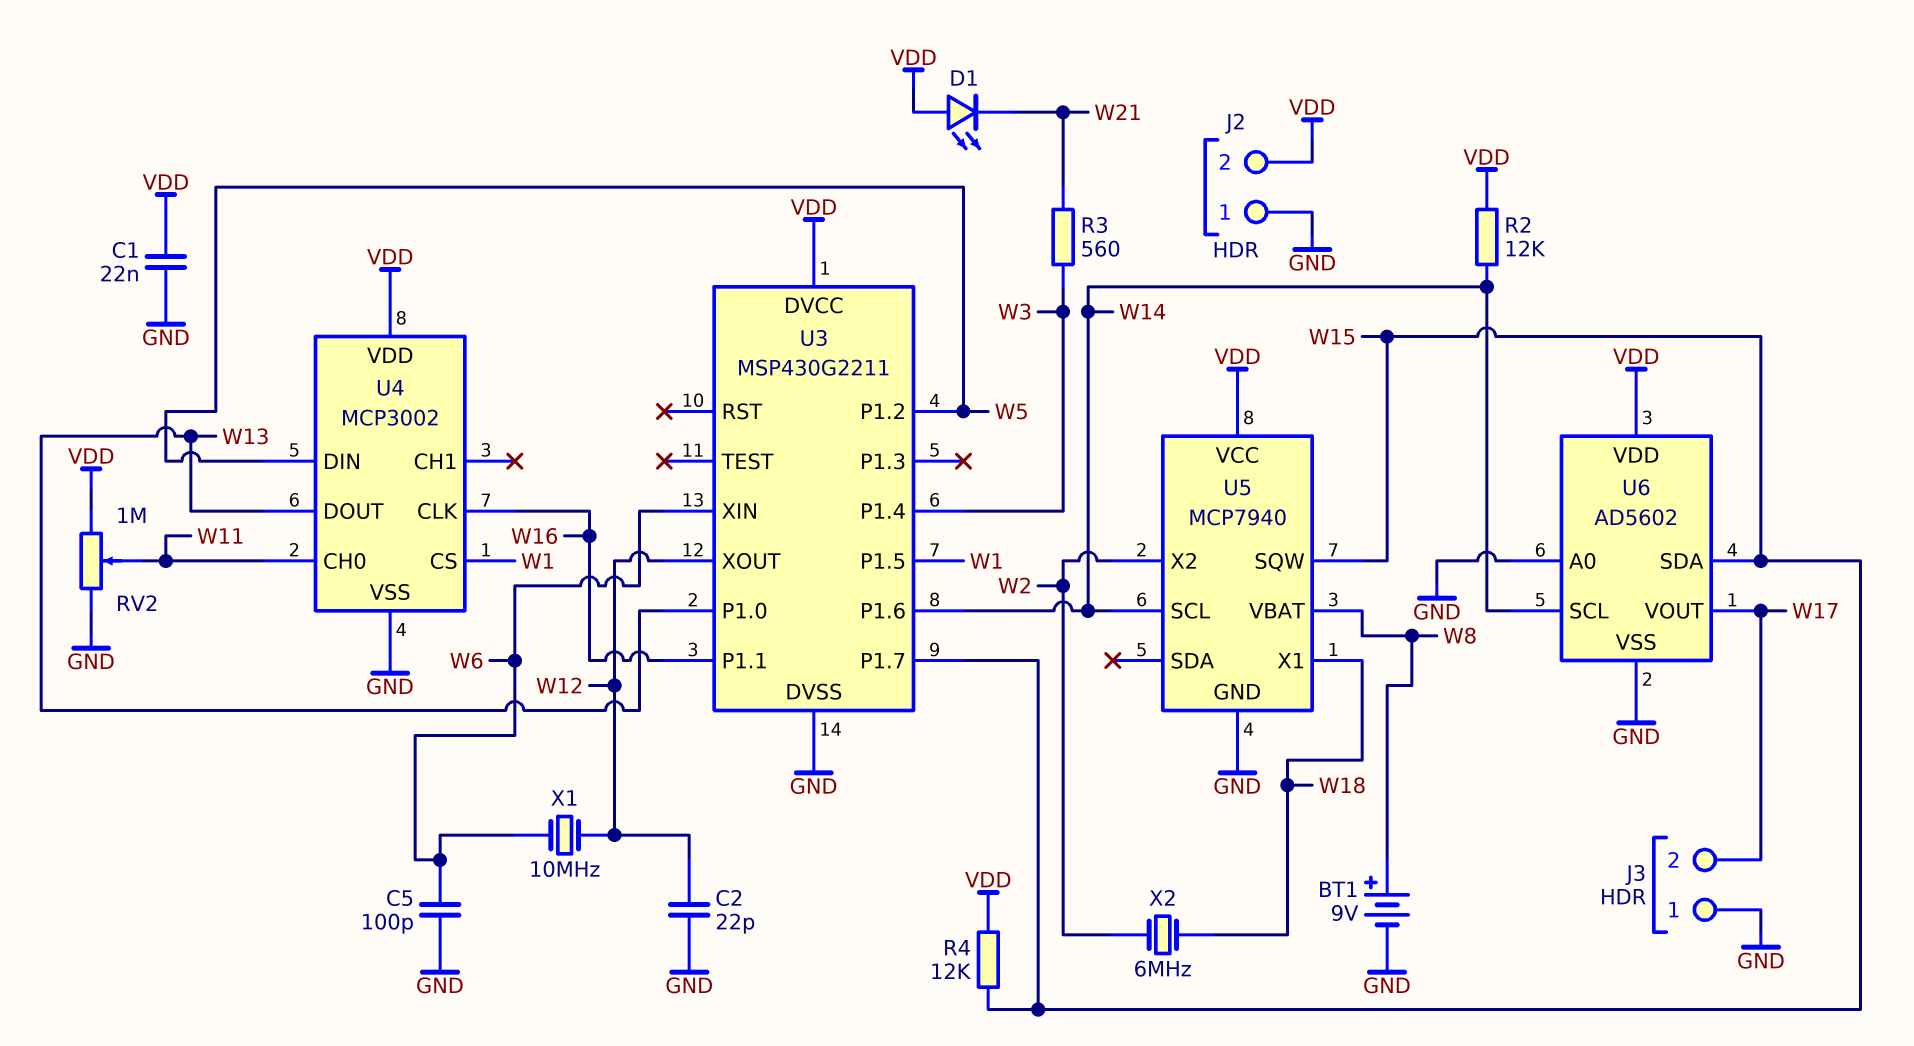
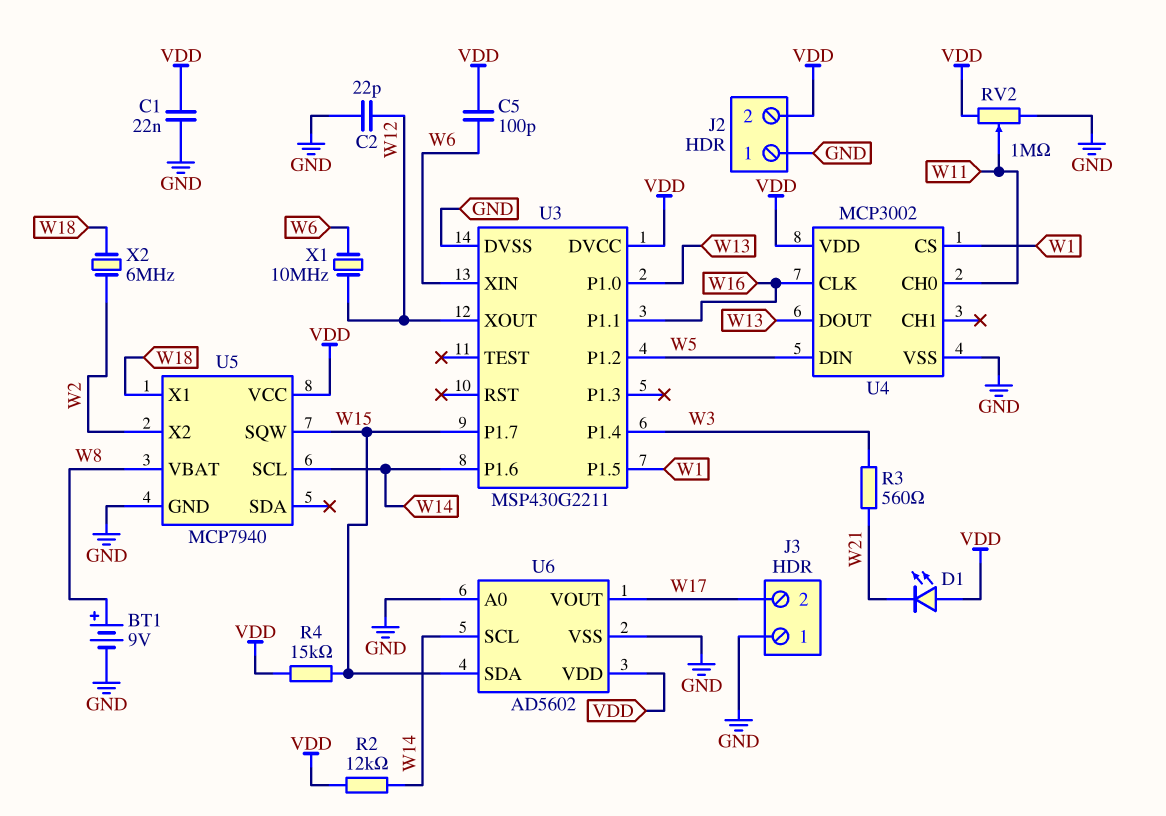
C5: 100pF (GND, W6) -> 100pF (VDD, W6)
R4: 12k (VDD, W15) -> 15k (VDD, W15)

